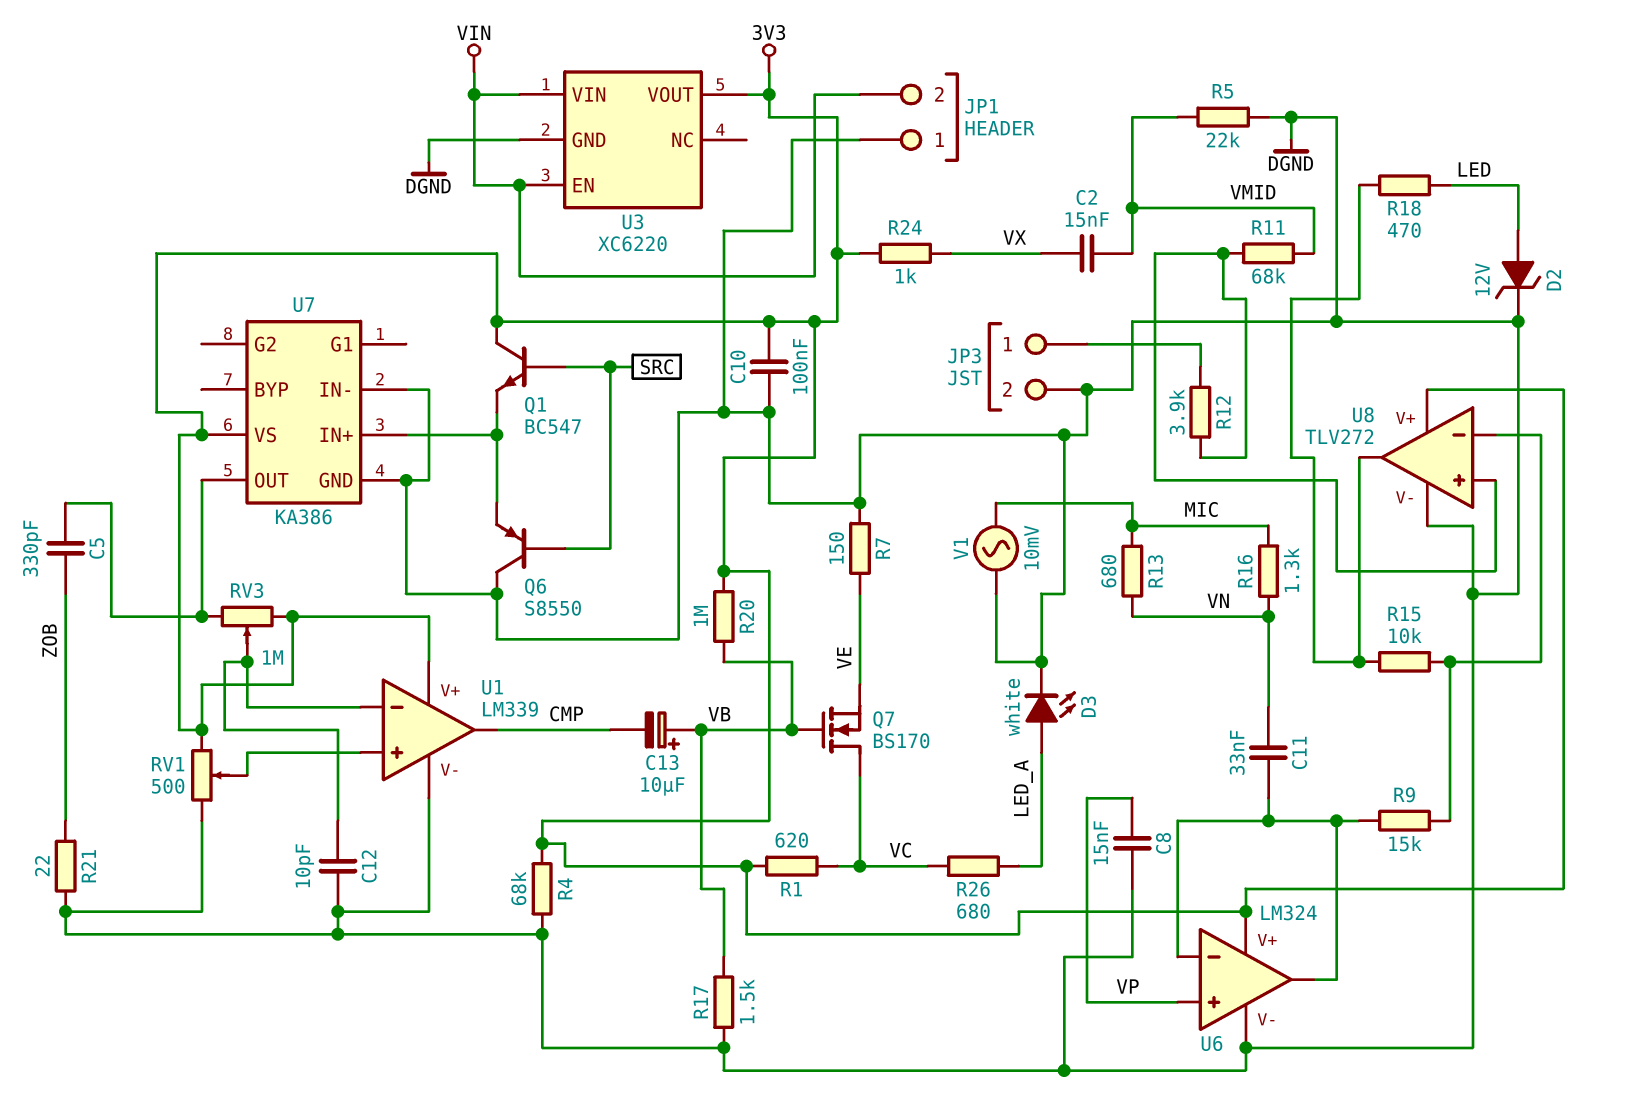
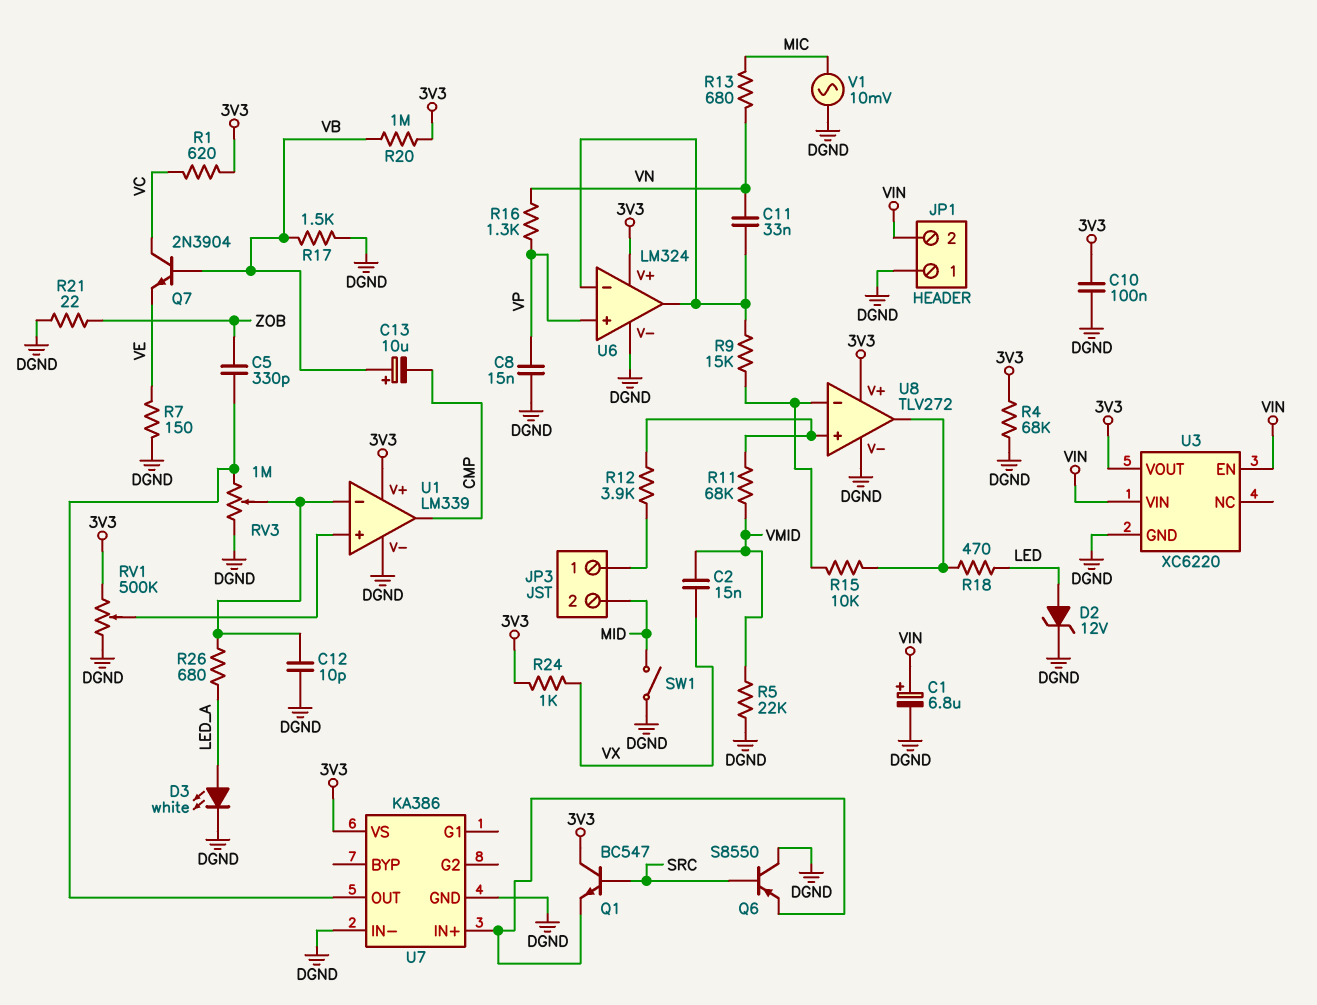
C1: none -> 6.8uF (plus VIN, minus DGND)
JP3 pin 2: DGND -> MID
Q7: NMOS BS170 (G VB, D VC, S VE) -> NPN 2N3904 (B VB, C VC, E VE)
R16: 1.3k (MIC, VN) -> 1.3k (VN, VP)
R26: 680 (LED_A, VC) -> 680 (LED_A, U1/in-)
RV1: 500 (3V3, DGND, wiper U1/in+) -> 500k (3V3, DGND, wiper U1/in+)
RV3: 1M (3V3, U7/OUT, wiper U1/in-) -> 1M (DGND, U7/OUT, wiper U1/in-)
SW1: none -> switch (DGND, MID)

